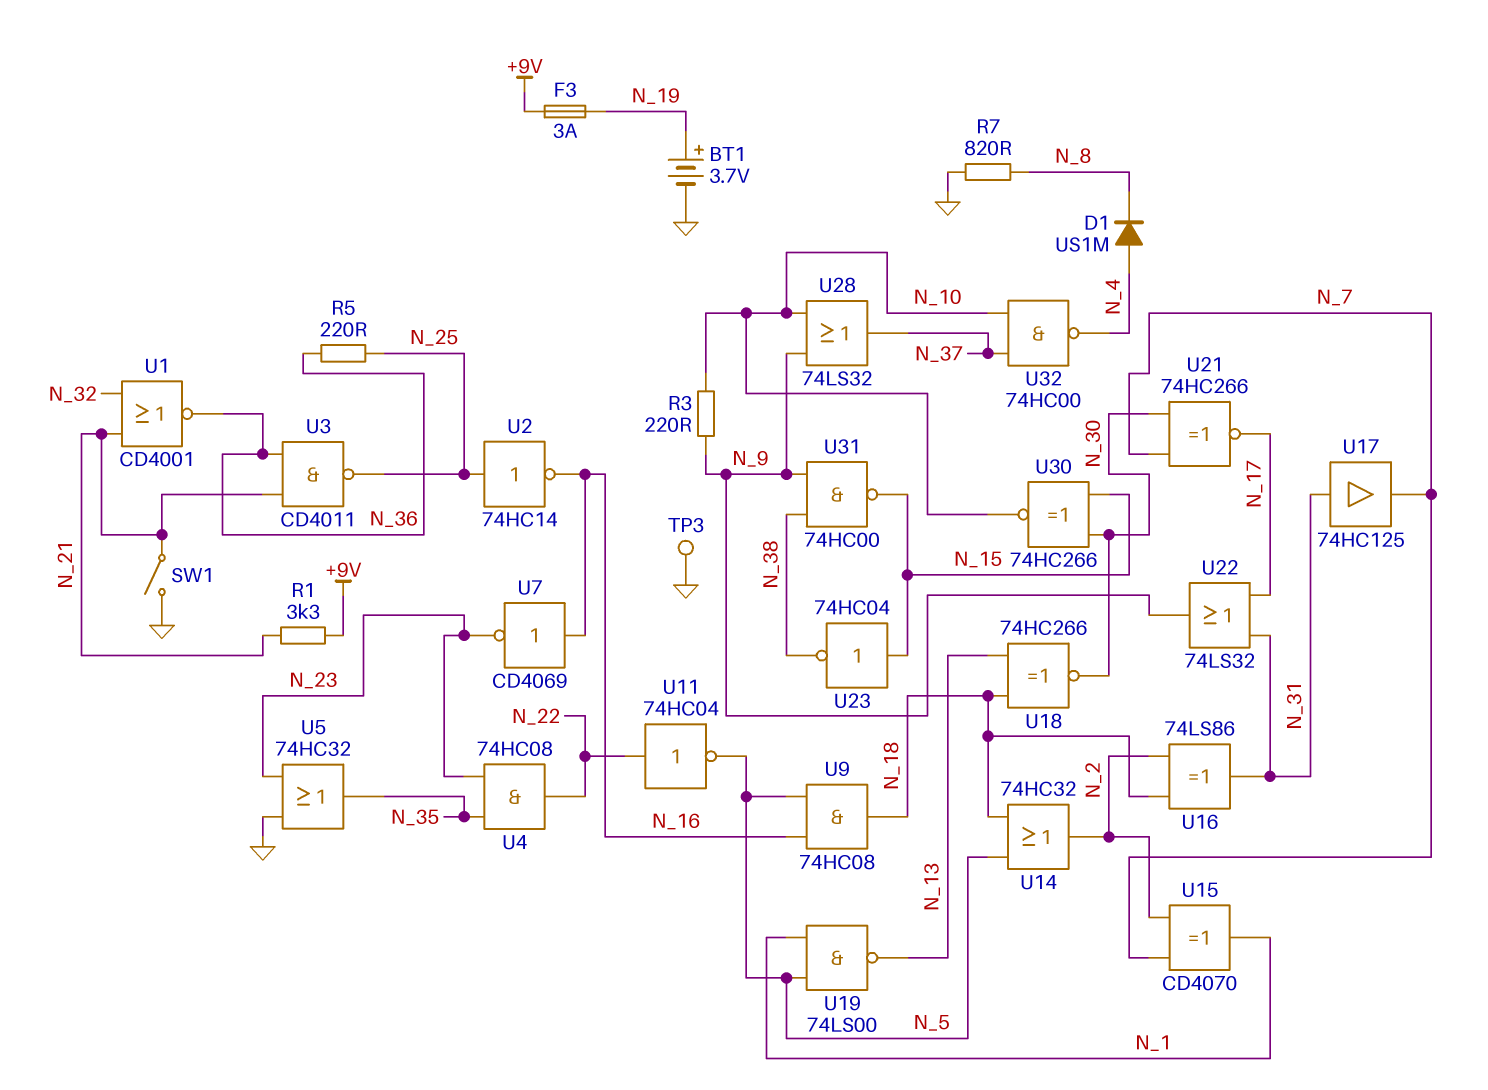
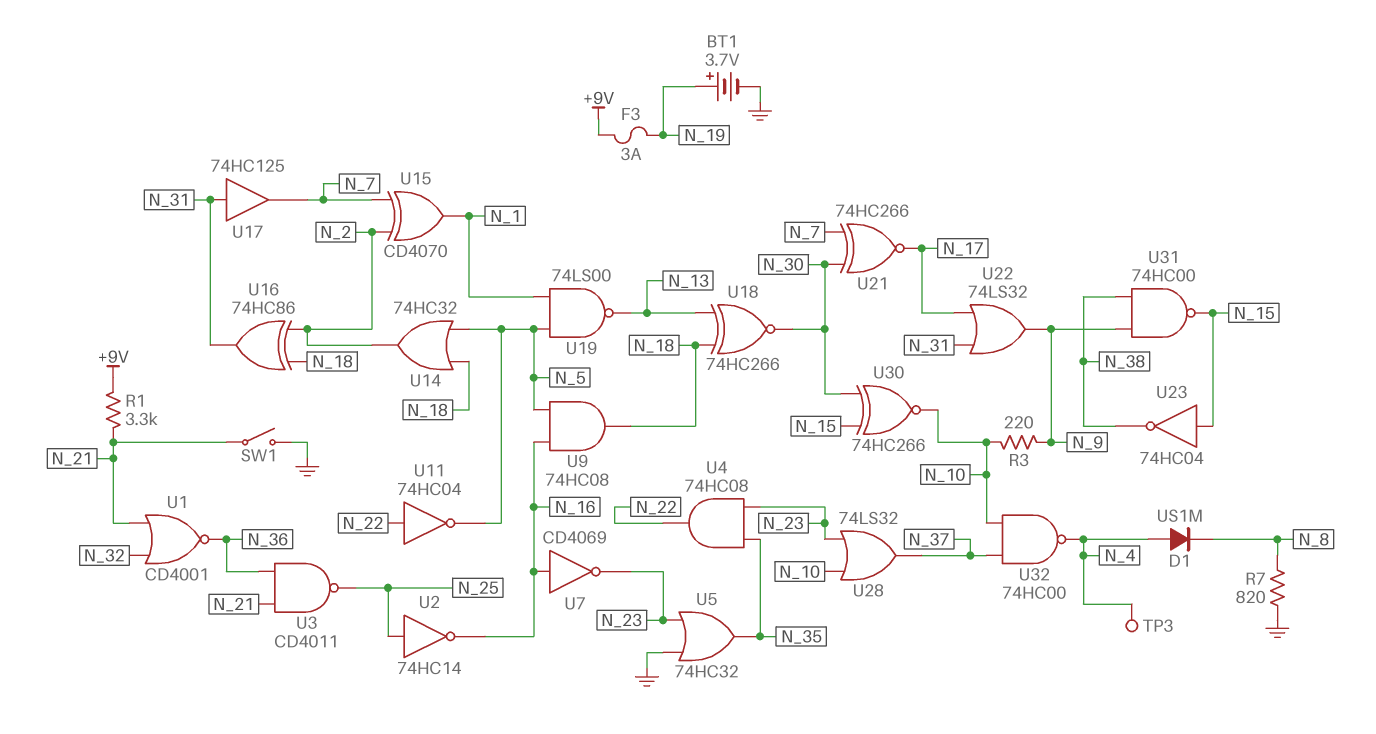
R5: 220 (N_25, N_36) -> none
TP3: test point (GND) -> test point (N_4)
U16: XOR 74LS86 (in N_2, in N_18, out N_31) -> XOR 74HC86 (in N_2, in N_18, out N_31)
U28: OR 74LS32 (in N_9, in N_10, out N_37) -> OR 74LS32 (in N_10, in N_23, out N_37)

